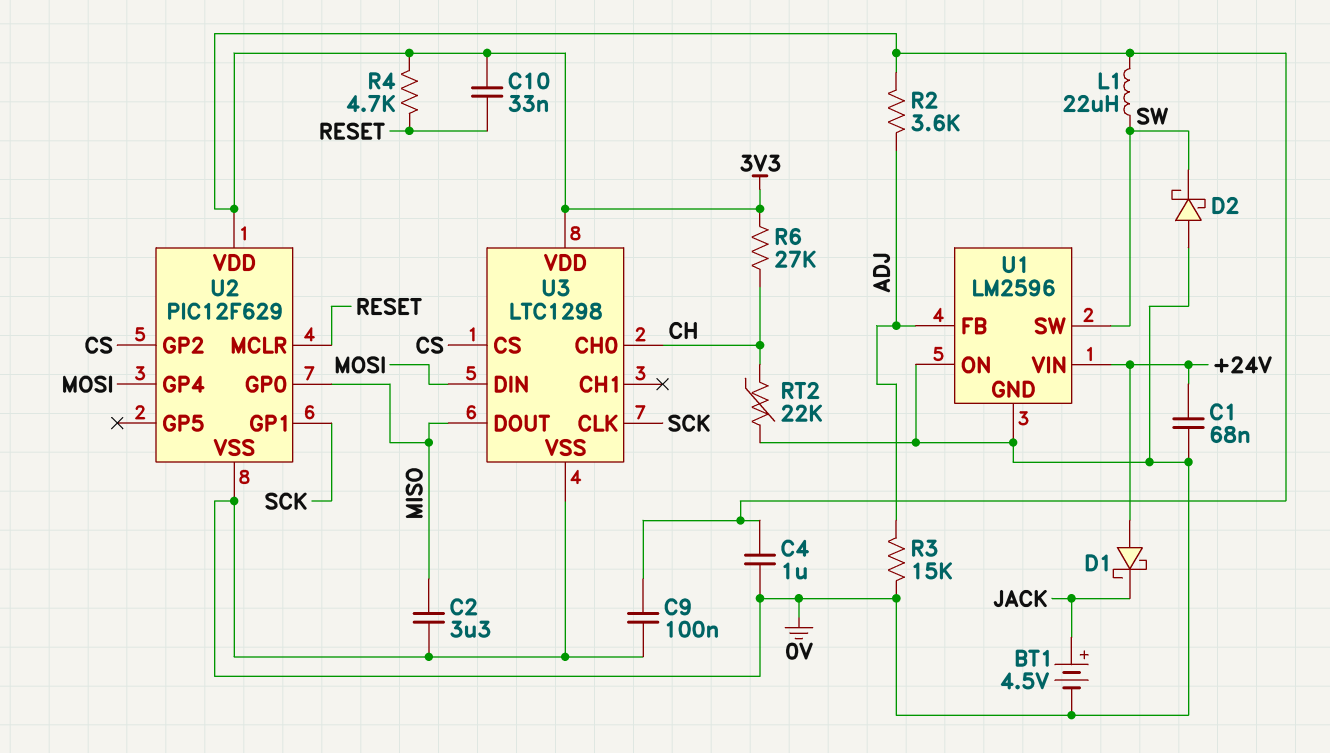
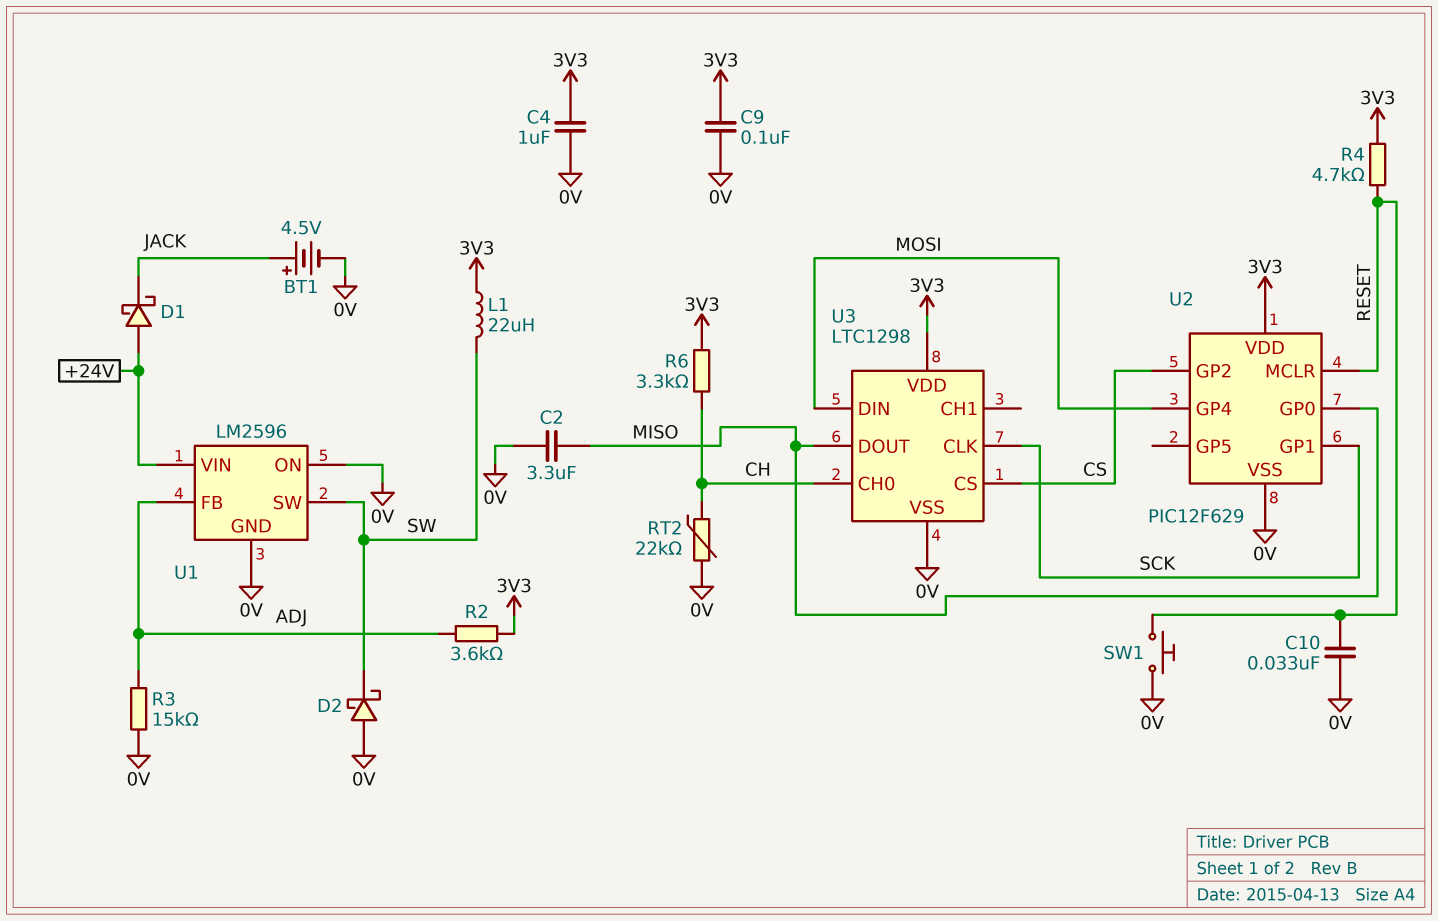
C1: 68nF (+24V, 0V) -> none
C10: 33nF (3V3, RESET) -> 33nF (0V, RESET)
R6: 27k (3V3, CH) -> 3.3k (3V3, CH)
SW1: none -> button (0V, RESET)

